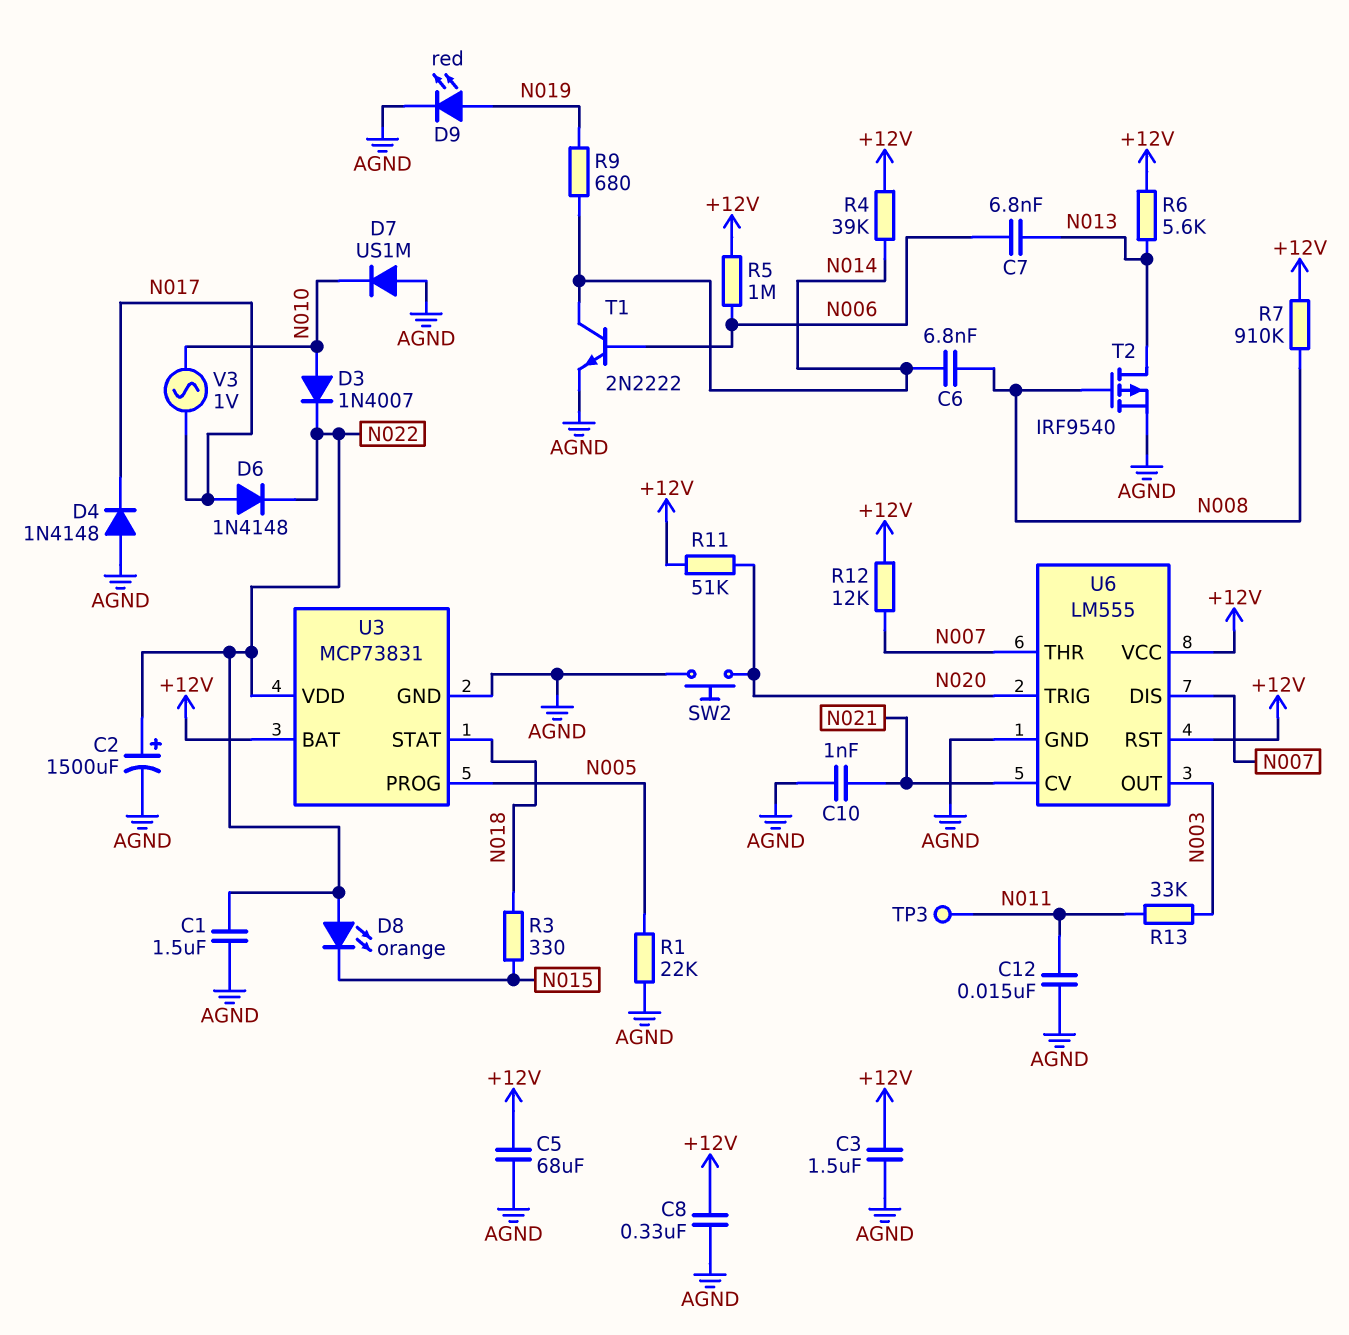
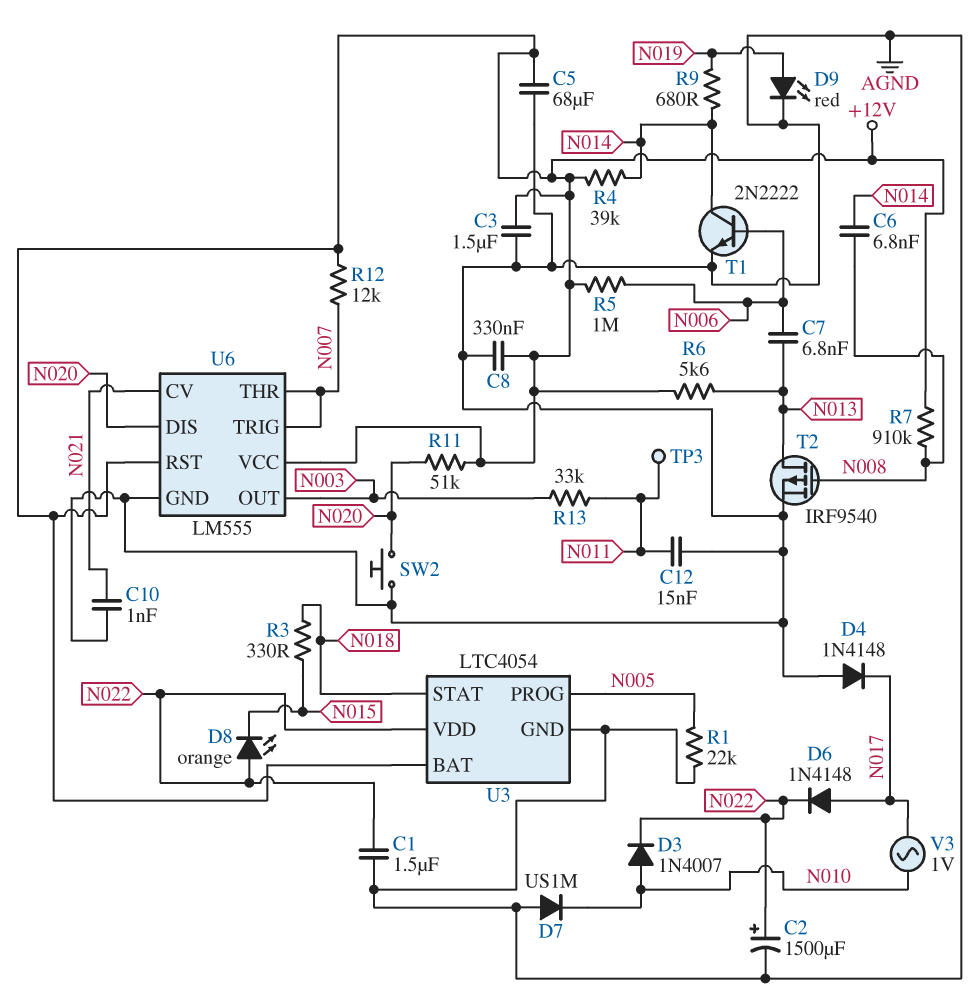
U3: MCP73831 -> LTC4054
U6 pin DIS: N007 -> N020
U6 pin TRIG: N020 -> N007

